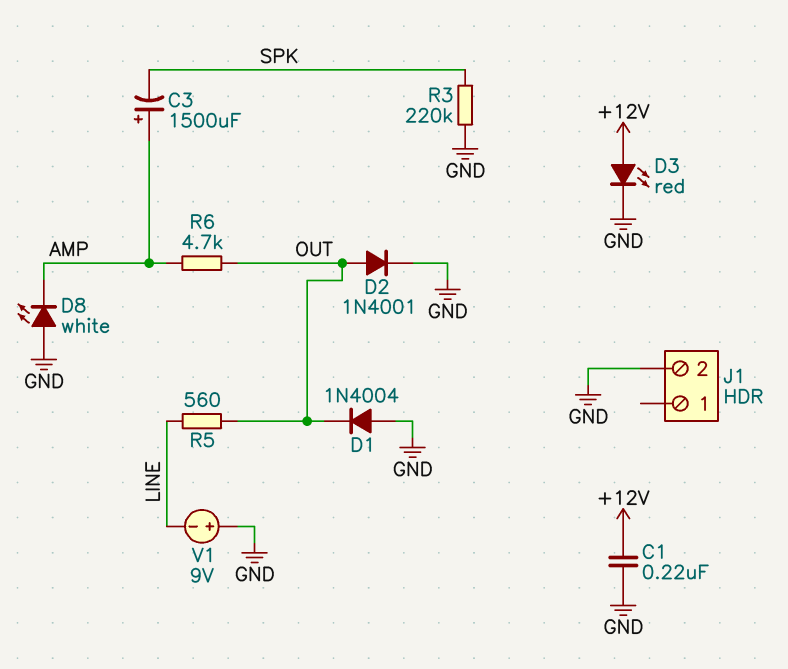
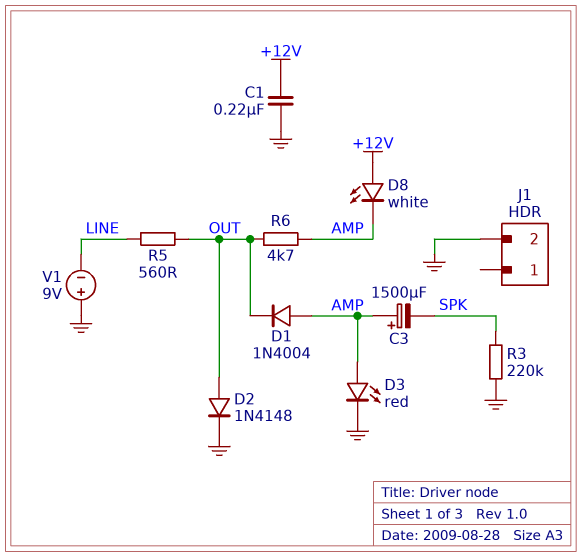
D1: diode 1N4004 (A GND, K OUT) -> diode 1N4004 (A AMP, K OUT)
D2: diode 1N4001 (A OUT, K GND) -> diode 1N4148 (A OUT, K GND)
D3: LED red (A +12V, K GND) -> LED red (A AMP, K GND)
D8: LED white (A GND, K AMP) -> LED white (A +12V, K AMP)

